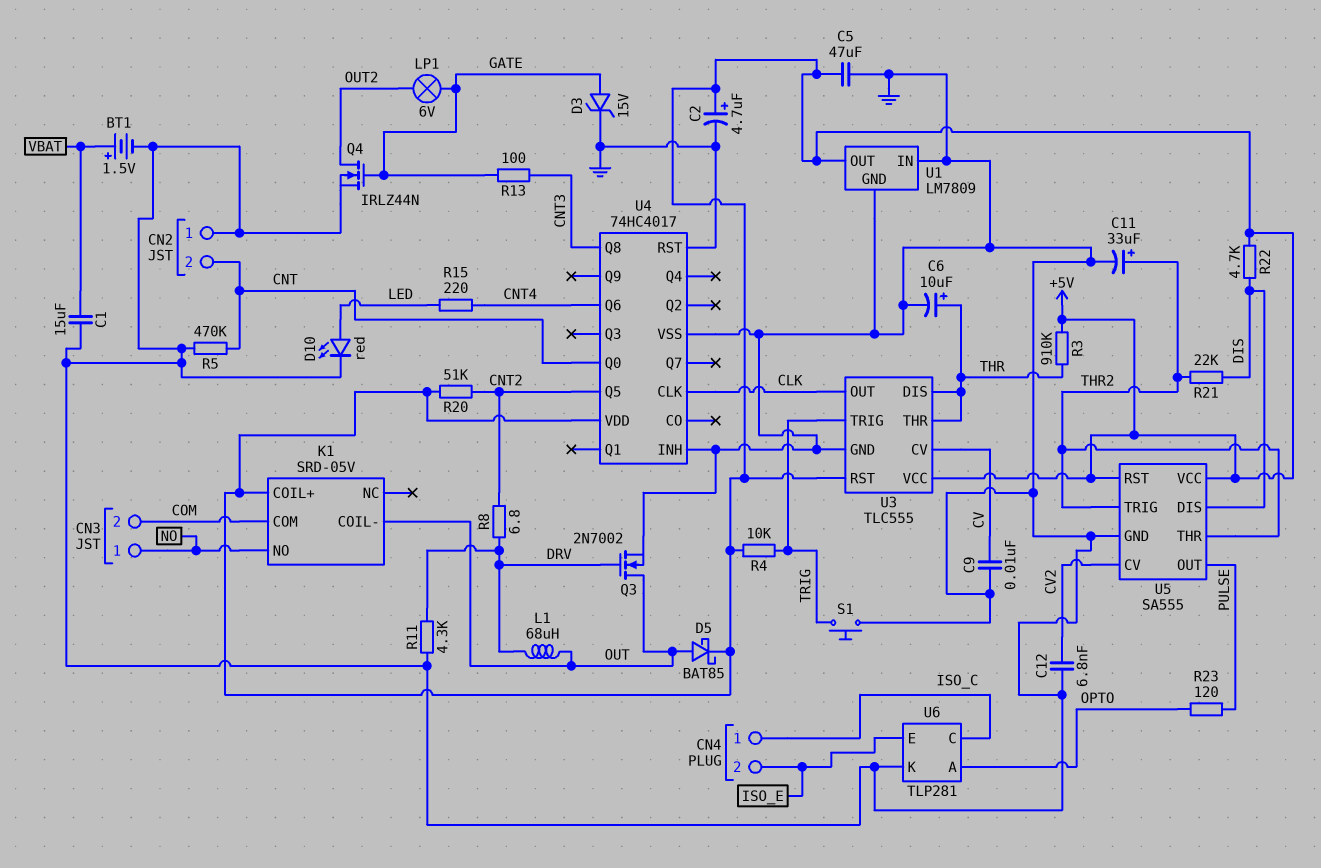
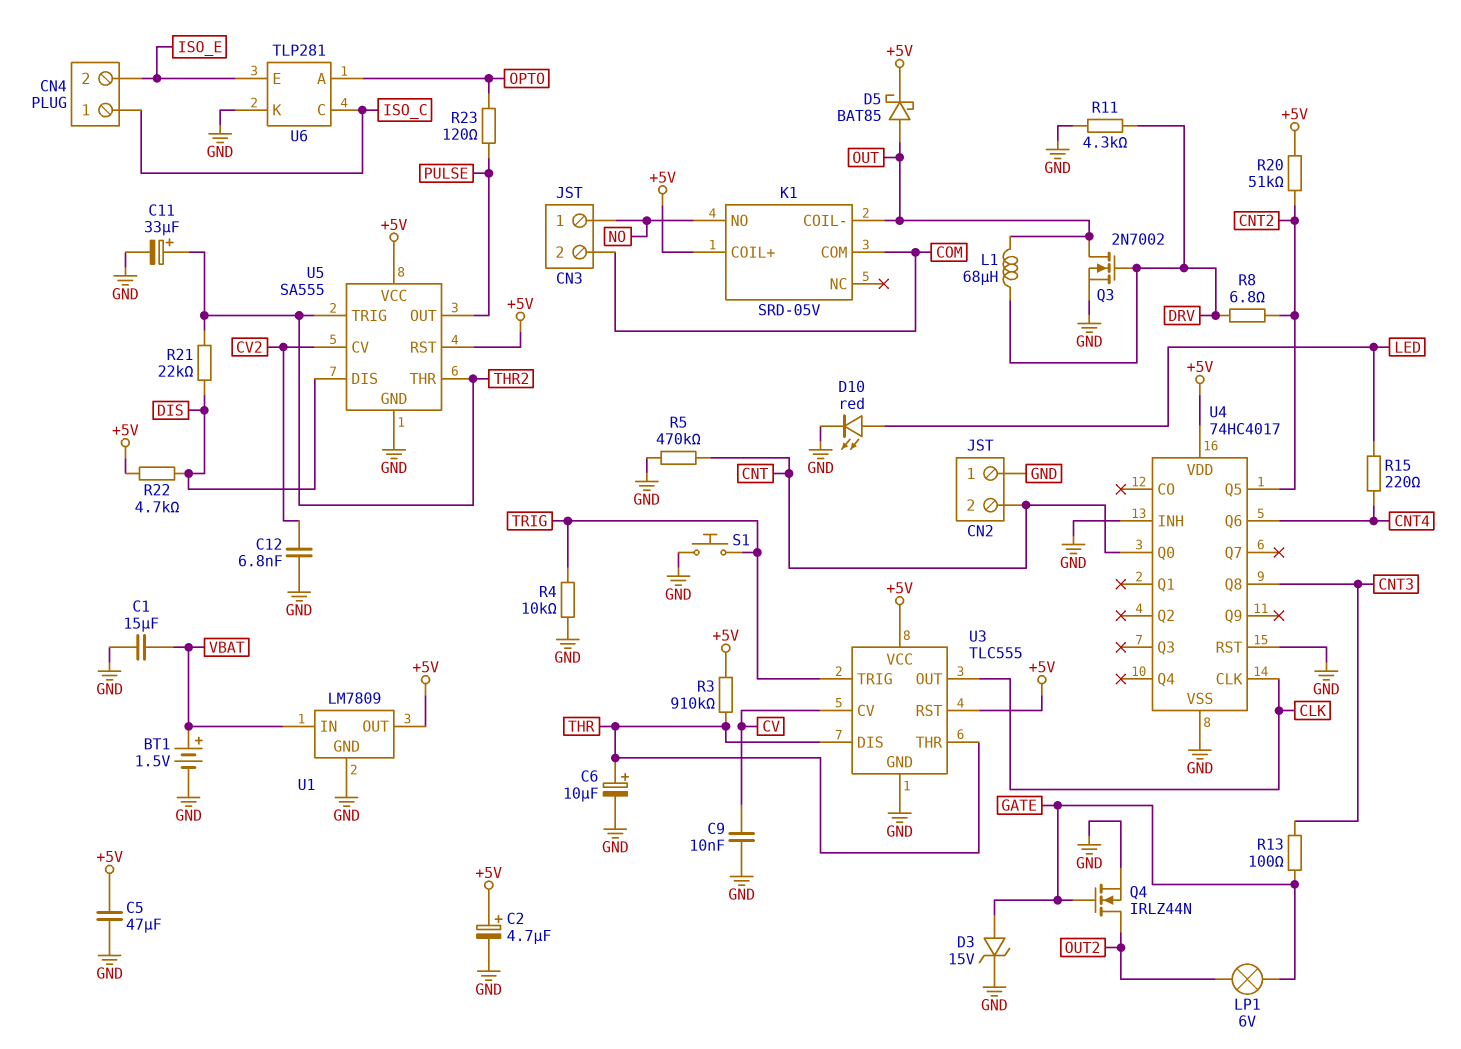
R4: 10k (+5V, TRIG) -> 10k (GND, TRIG)
U1 pin IN: GND -> VBAT

